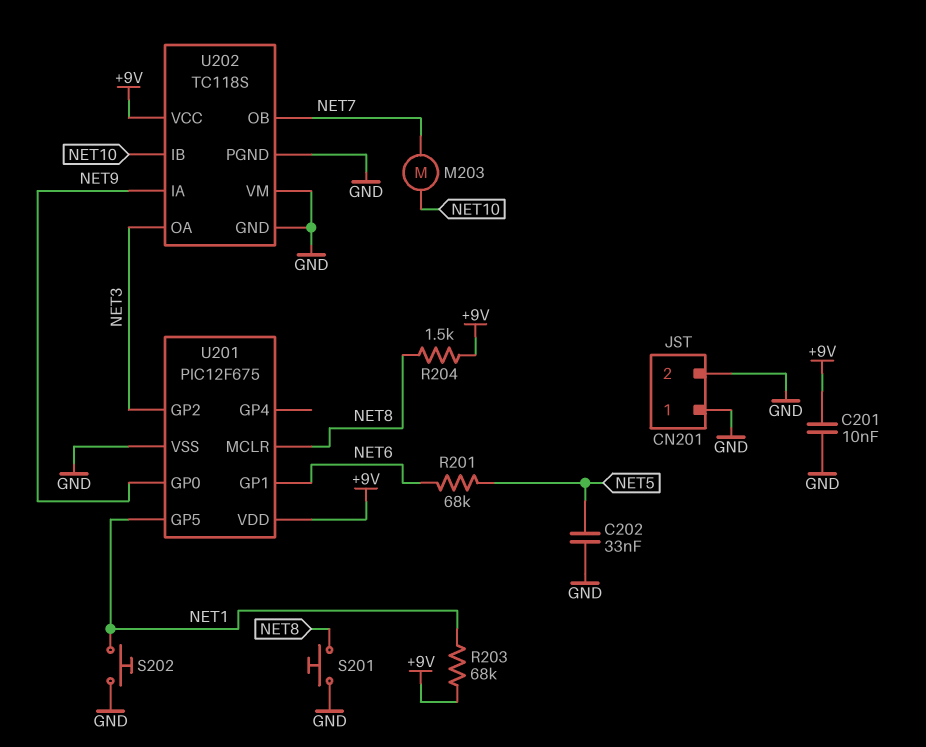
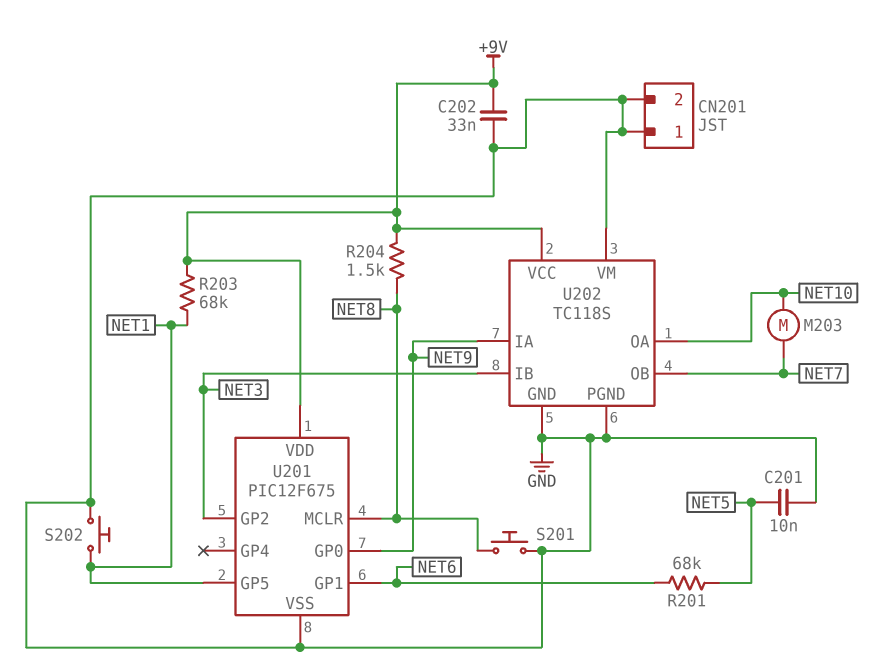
C201: 10nF (+9V, GND) -> 10nF (GND, NET5)
C202: 33nF (GND, NET5) -> 33nF (+9V, GND)
U202 pin IB: NET10 -> NET3
U202 pin OA: NET3 -> NET10

